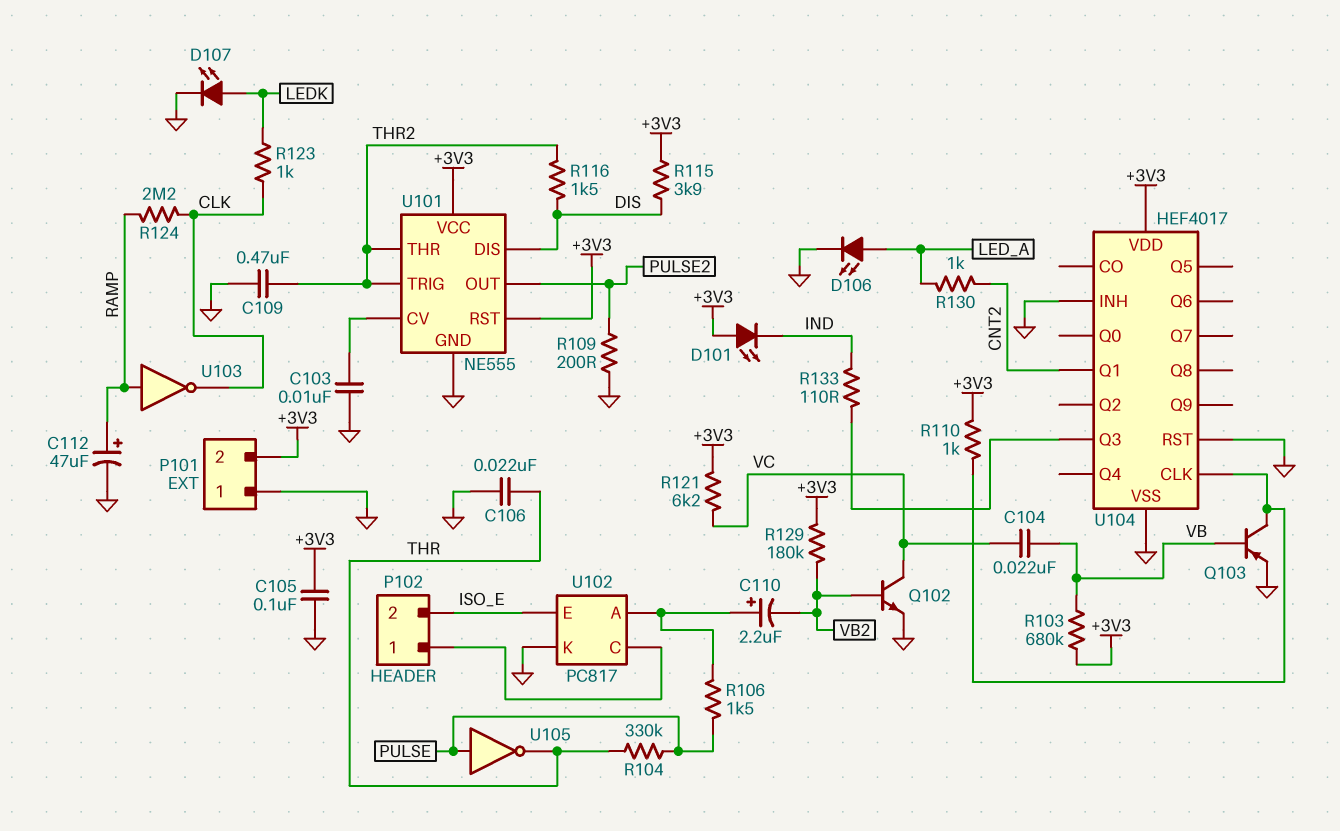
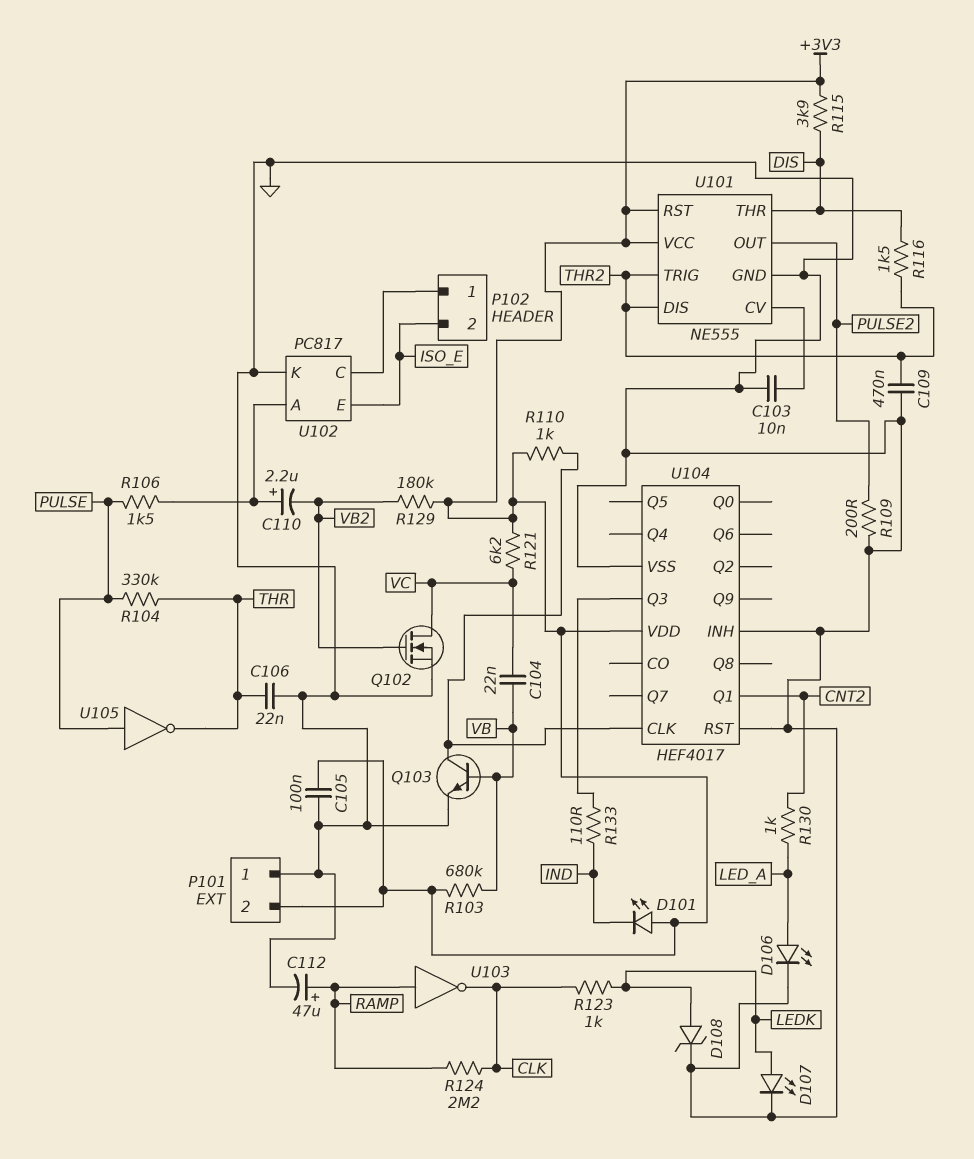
D108: none -> zener (A LEDK, K GND)
Q102: NPN (B VB2, C VC, E GND) -> NMOS (G VB2, D VC, S GND)
Q103: PNP (B VB, C U104/CLK, E GND) -> NPN (B VB, C U104/CLK, E GND)
U101 pin DIS: DIS -> THR2
U101 pin THR: THR2 -> DIS

